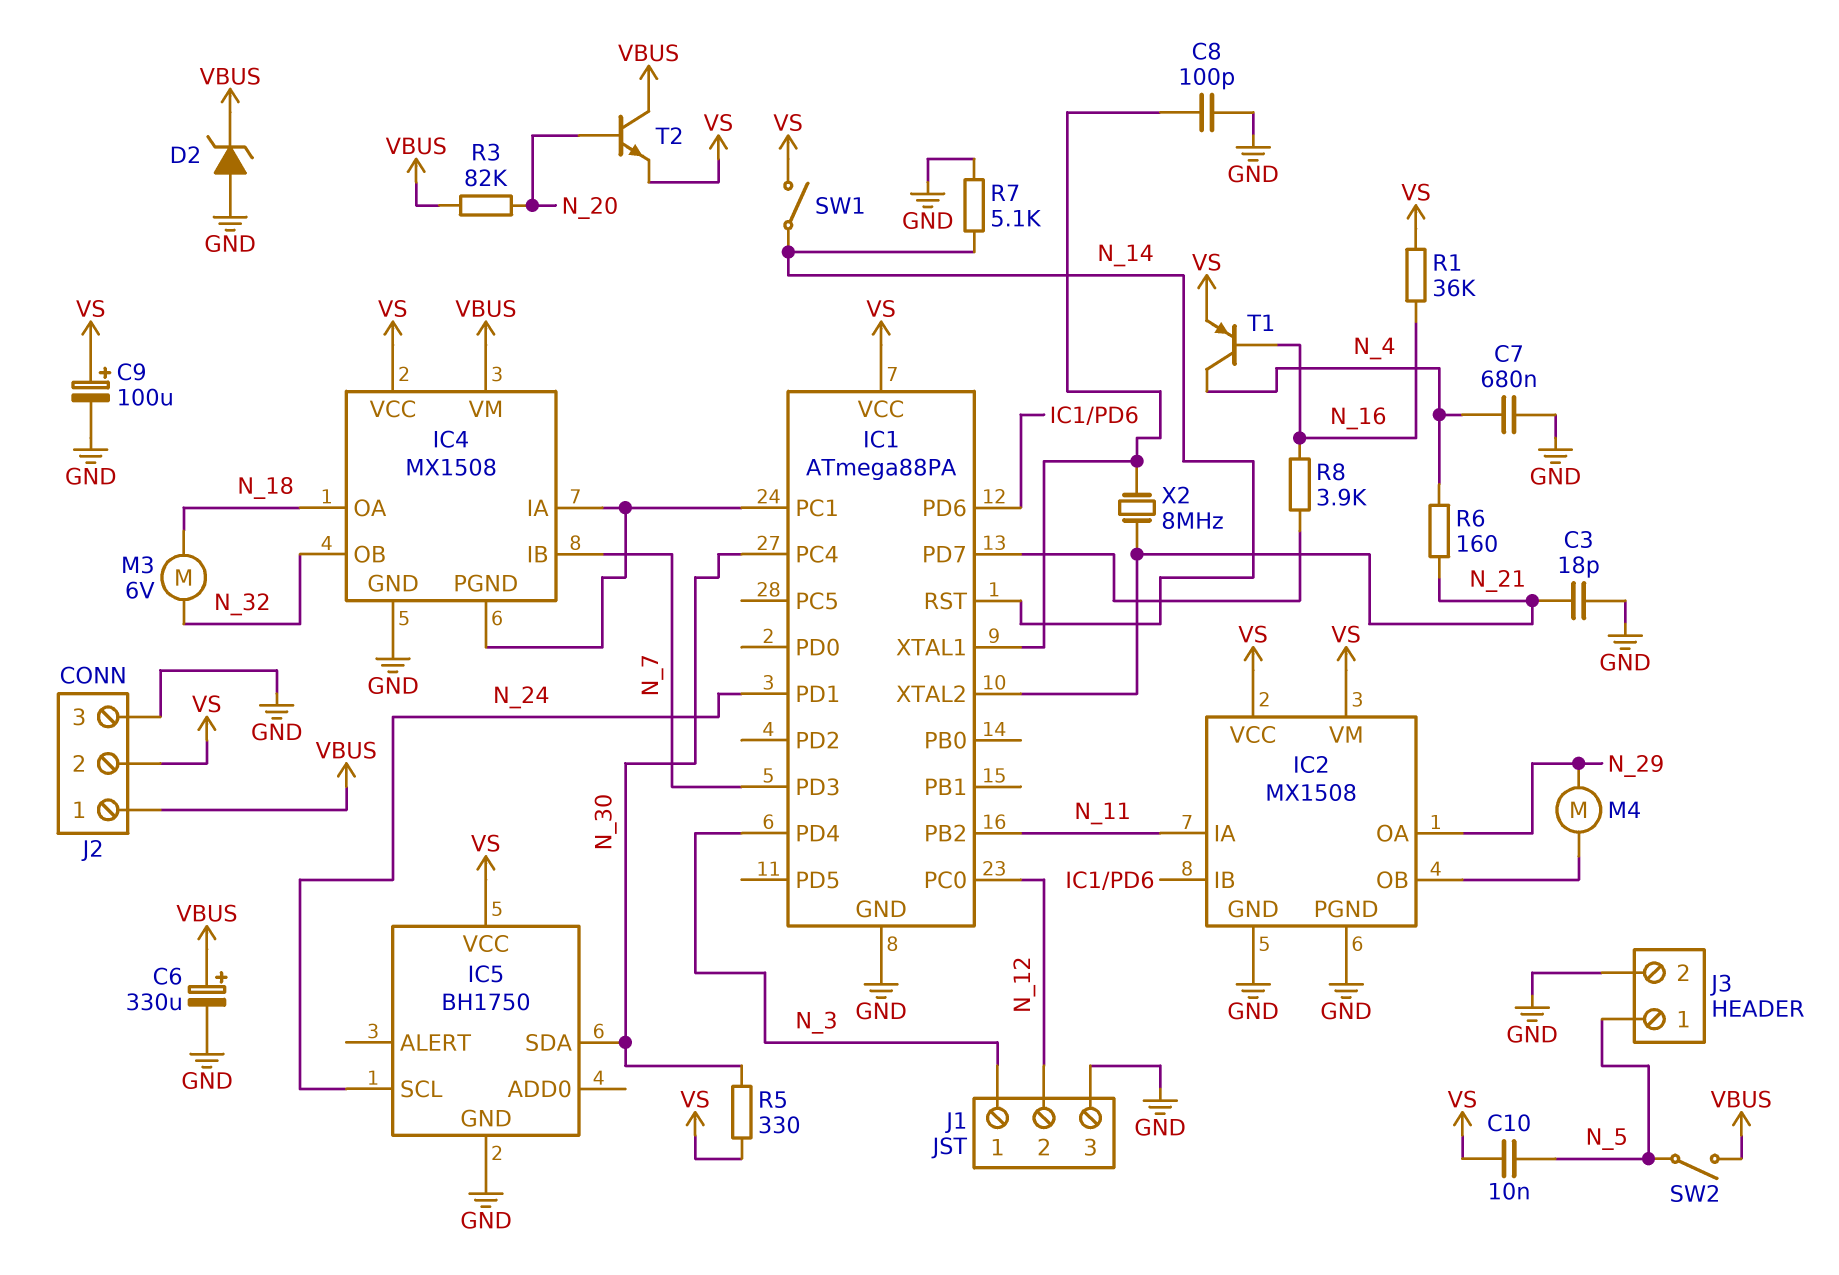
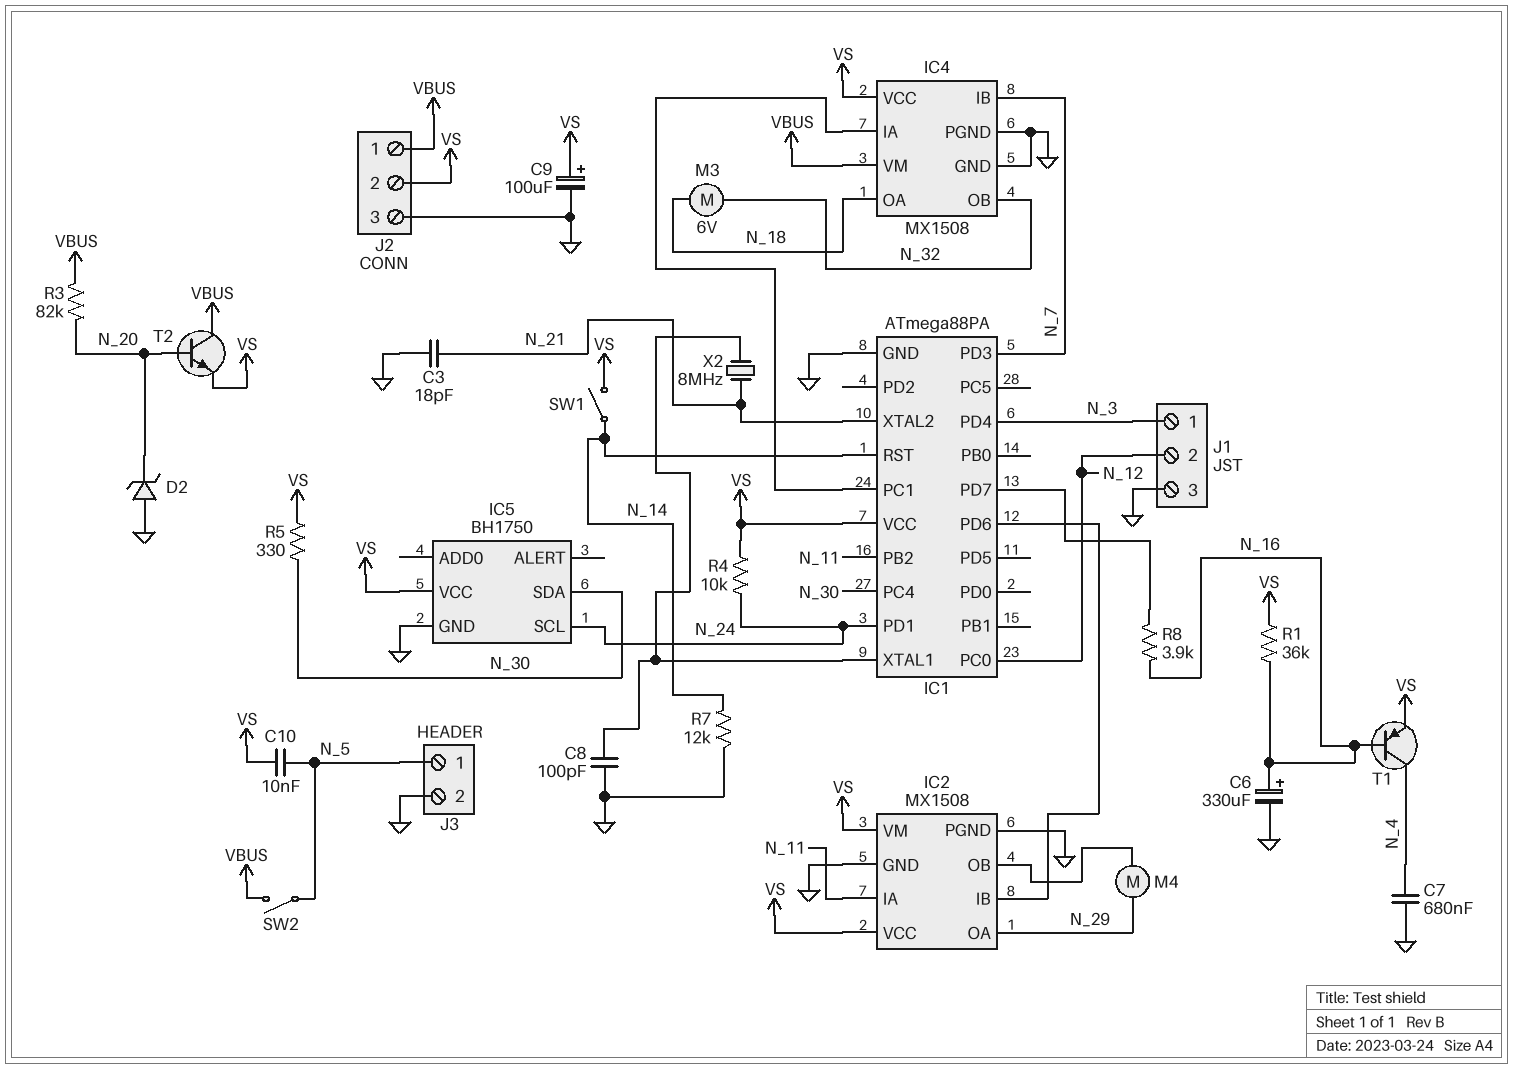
C6: 330uF (plus VBUS, minus GND) -> 330uF (plus N_16, minus GND)
D2: zener (A GND, K VBUS) -> zener (A GND, K N_20)
IC4 pin PGND: IC1/PC1 -> GND
R4: none -> 10k (N_24, VS)
R6: 160 (N_4, N_21) -> none
R7: 5.1k (GND, N_14) -> 12k (GND, N_14)

